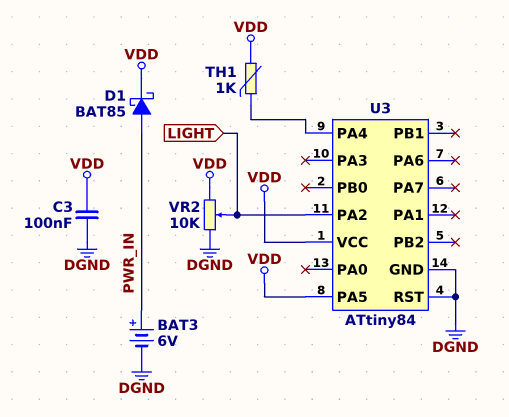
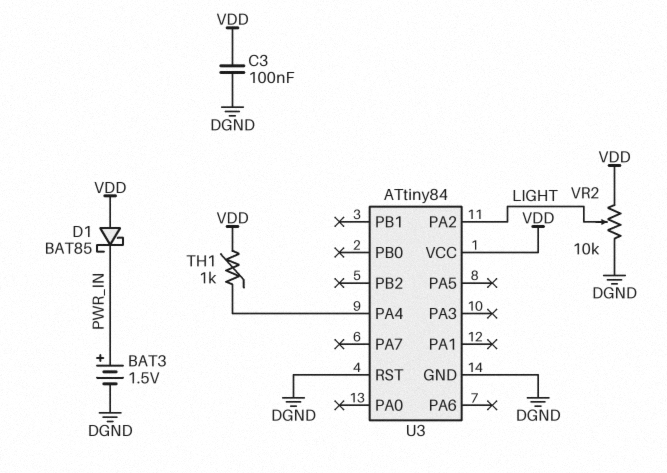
BAT3: 6V (plus PWR_IN, minus DGND) -> 1.5V (plus PWR_IN, minus DGND)
D1: schottky BAT85 (A PWR_IN, K VDD) -> schottky BAT85 (A VDD, K PWR_IN)
U3 pin PA5: VDD -> none

